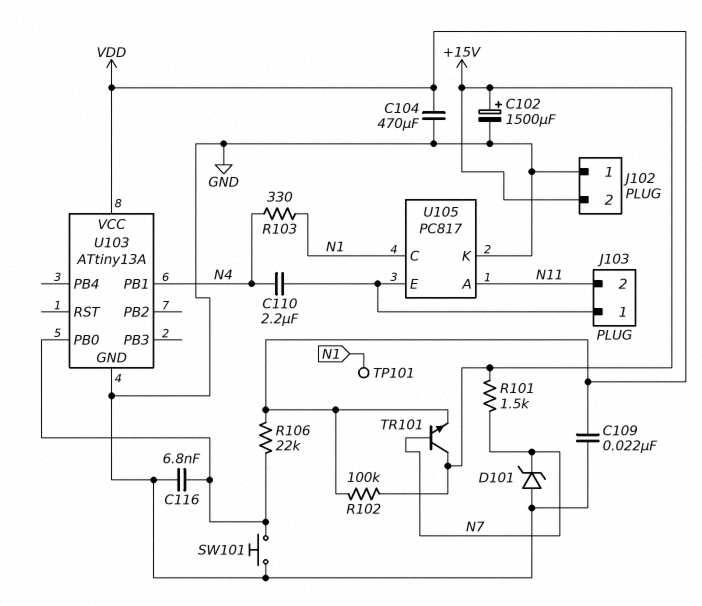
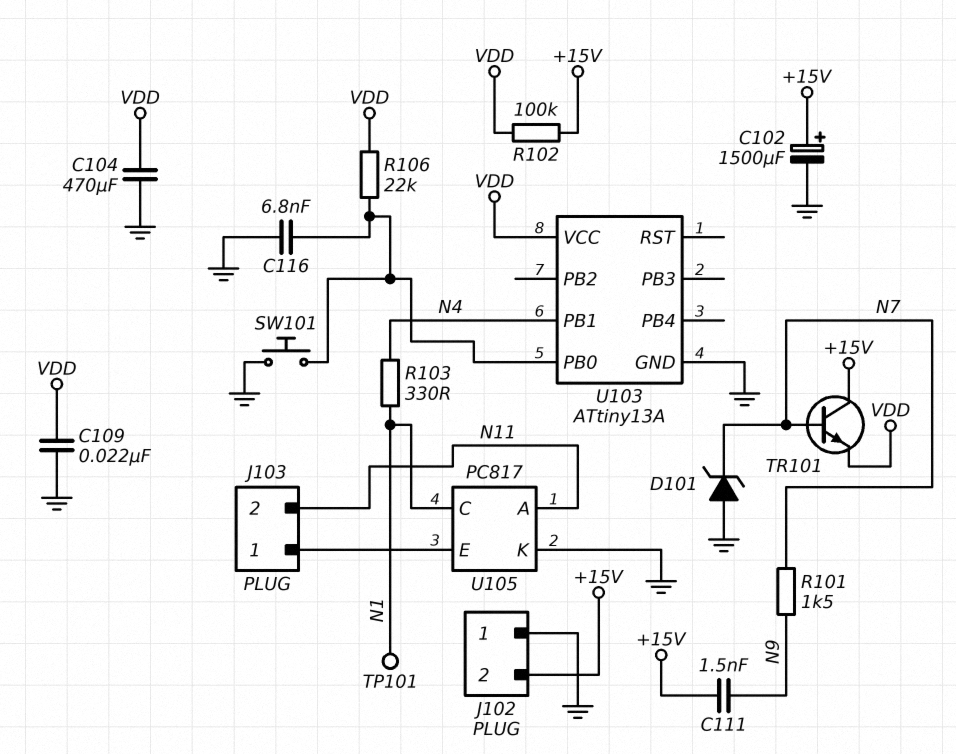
C110: 2.2uF (J103/1, N4) -> none
C111: none -> 1.5nF (+15V, N9)
R101: 1.5k (+15V, N7) -> 1.5k (N7, N9)

